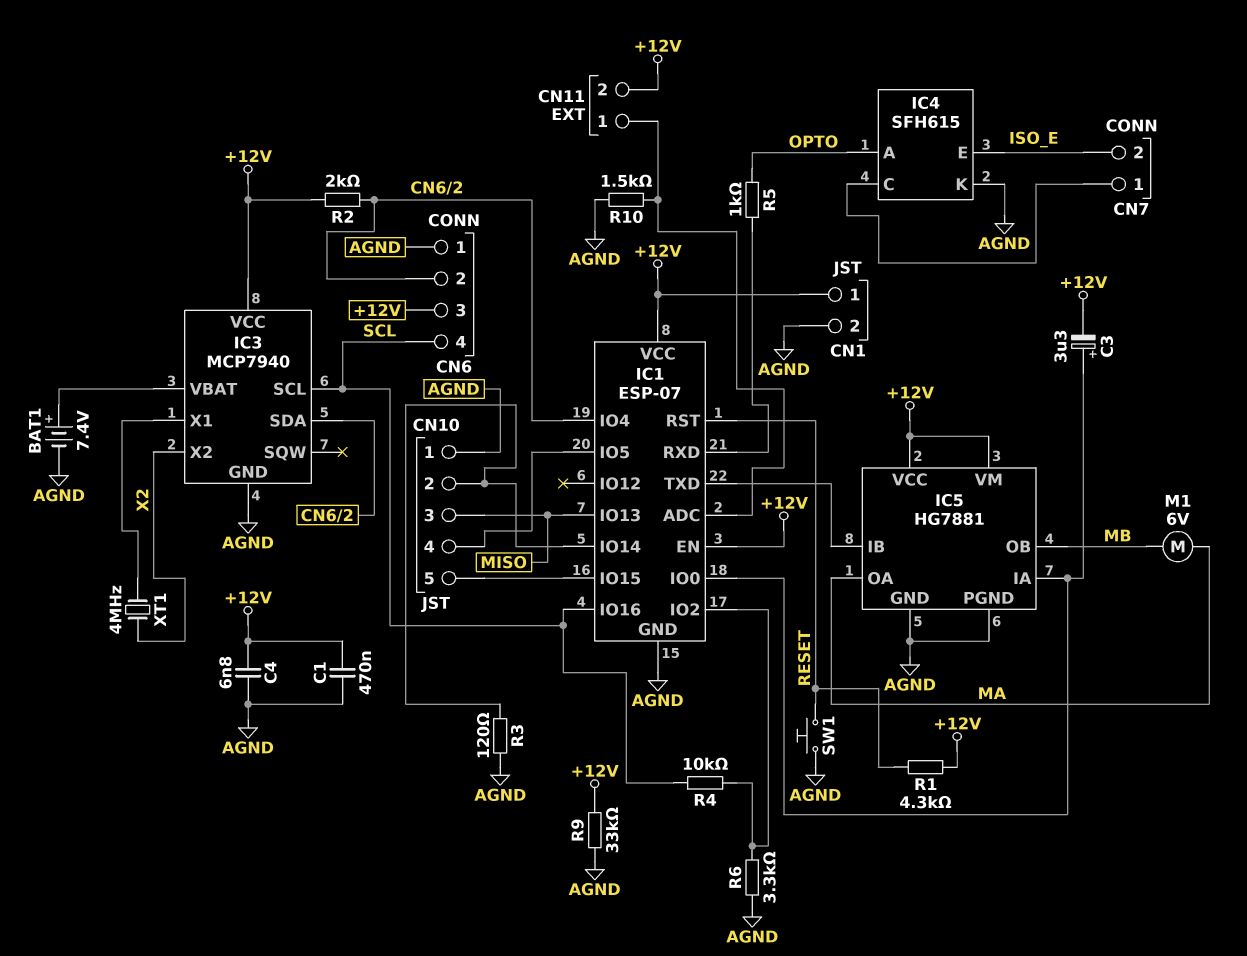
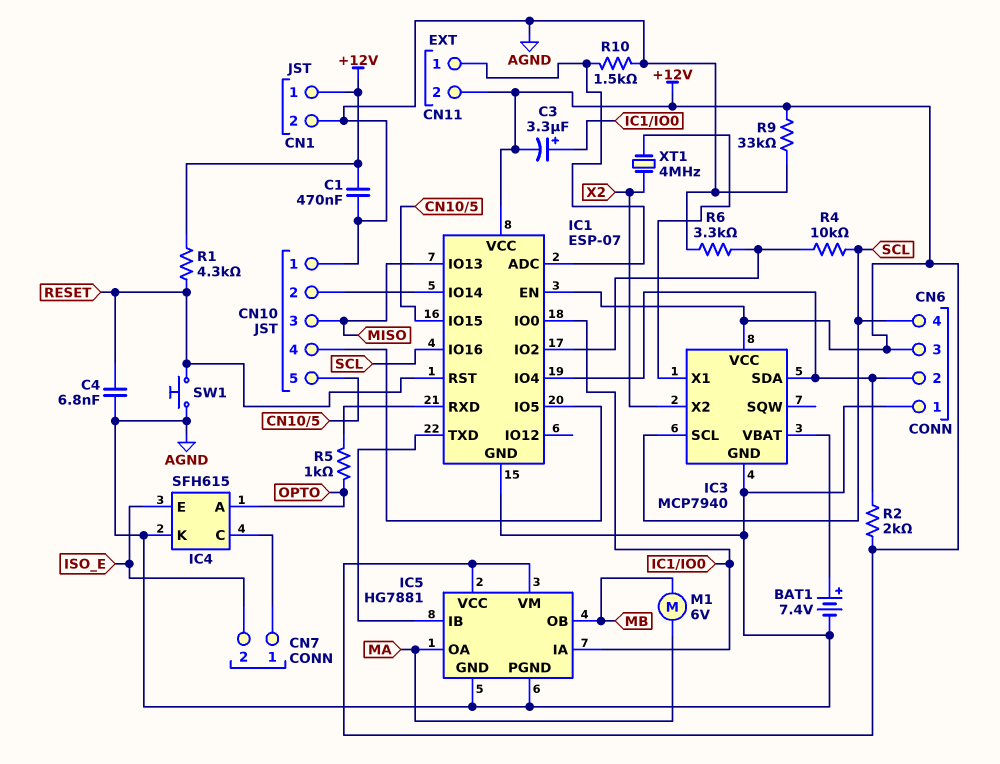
C4: 6.8nF (+12V, AGND) -> 6.8nF (AGND, RESET)
R3: 120 (AGND, CN10/2) -> none

